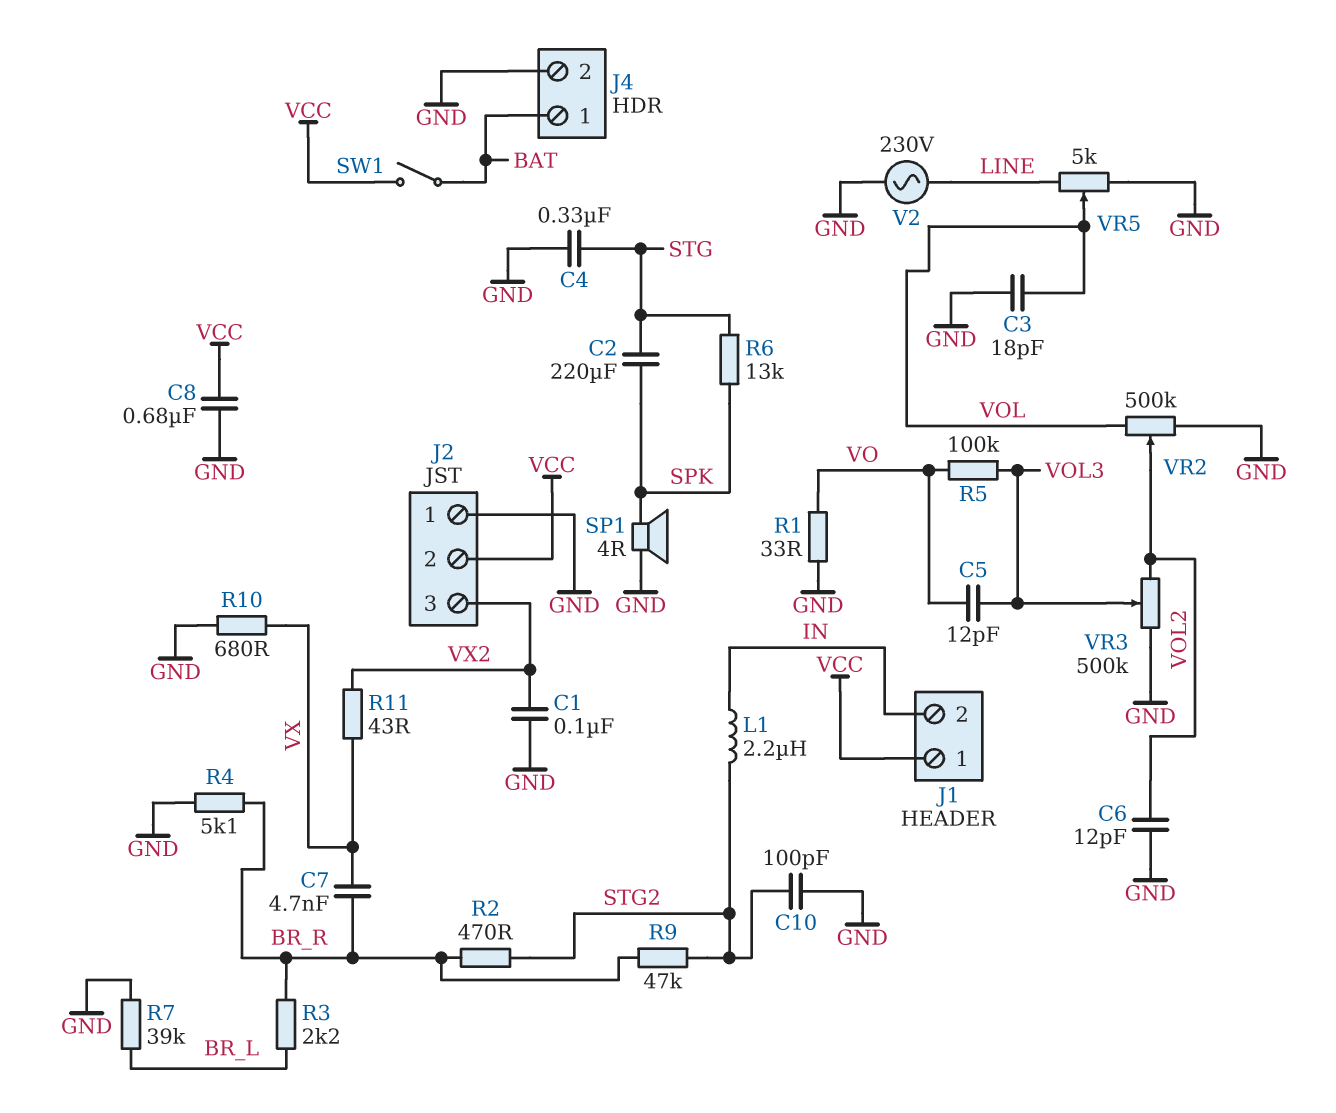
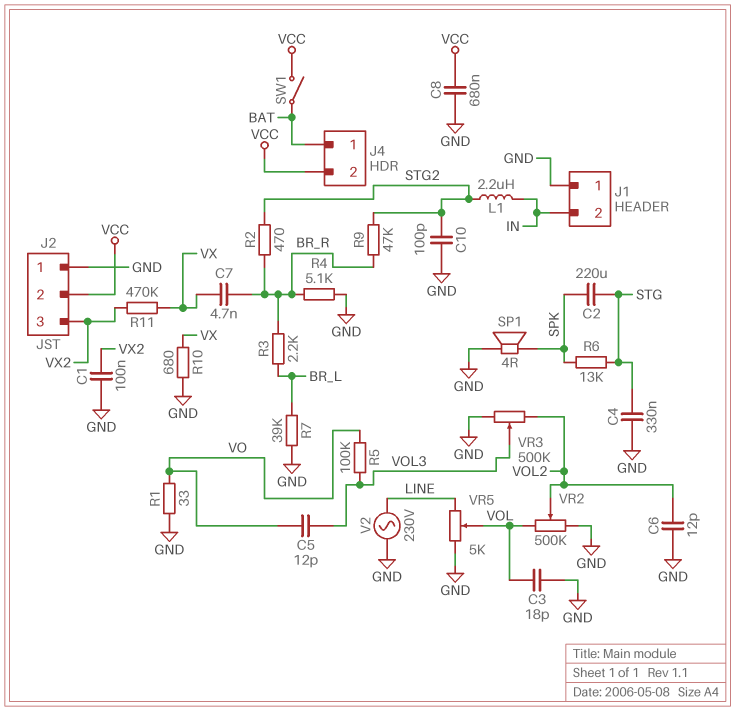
J1 pin 1: VCC -> GND
J4 pin 2: GND -> VCC
R11: 43 (VX, VX2) -> 470k (VX, VX2)

